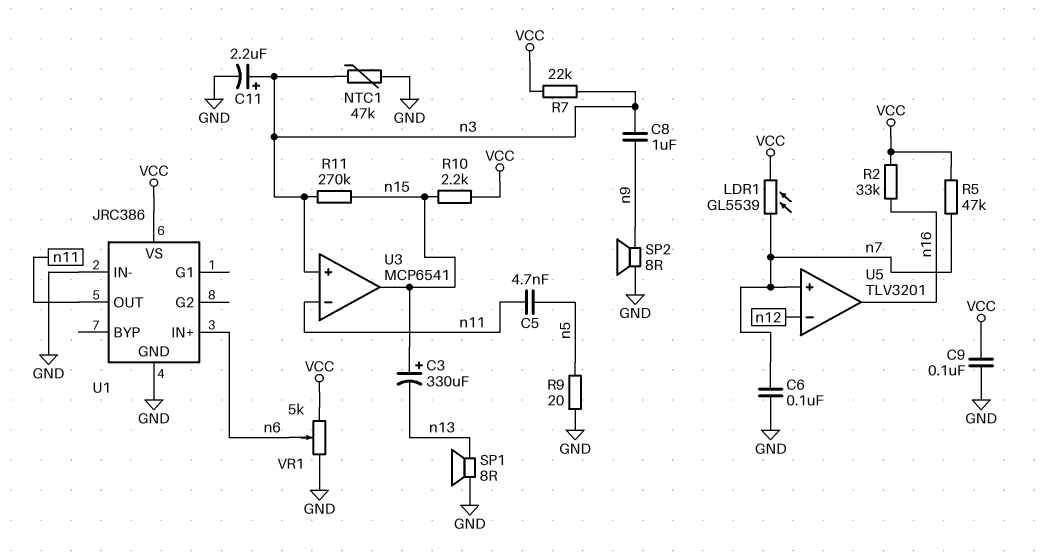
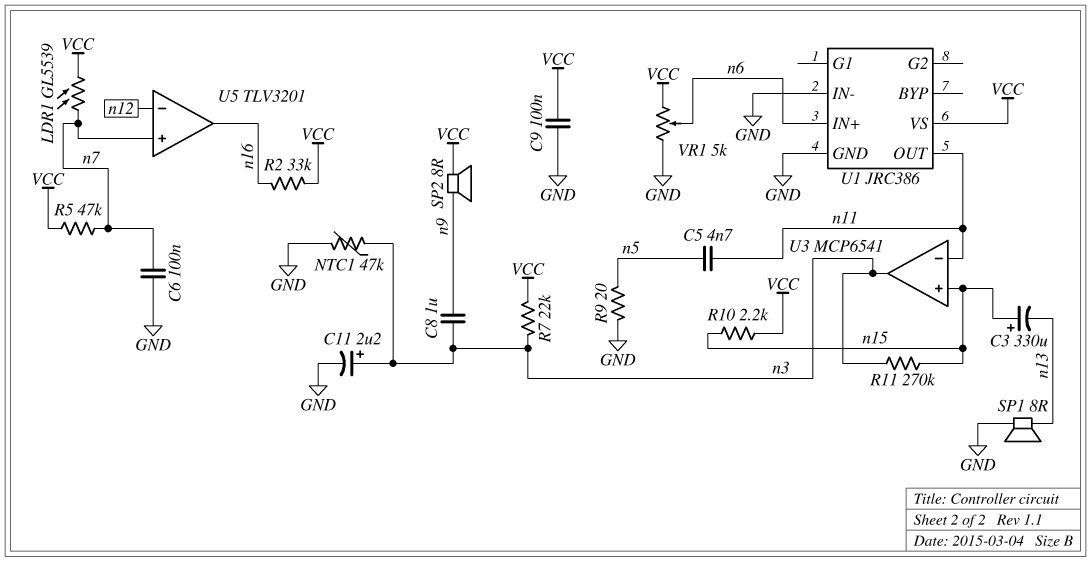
SP2: speaker 8R (GND, n9) -> speaker 8R (VCC, n9)
U3 pin in+: n3 -> n15
U3 pin out: n15 -> n3

